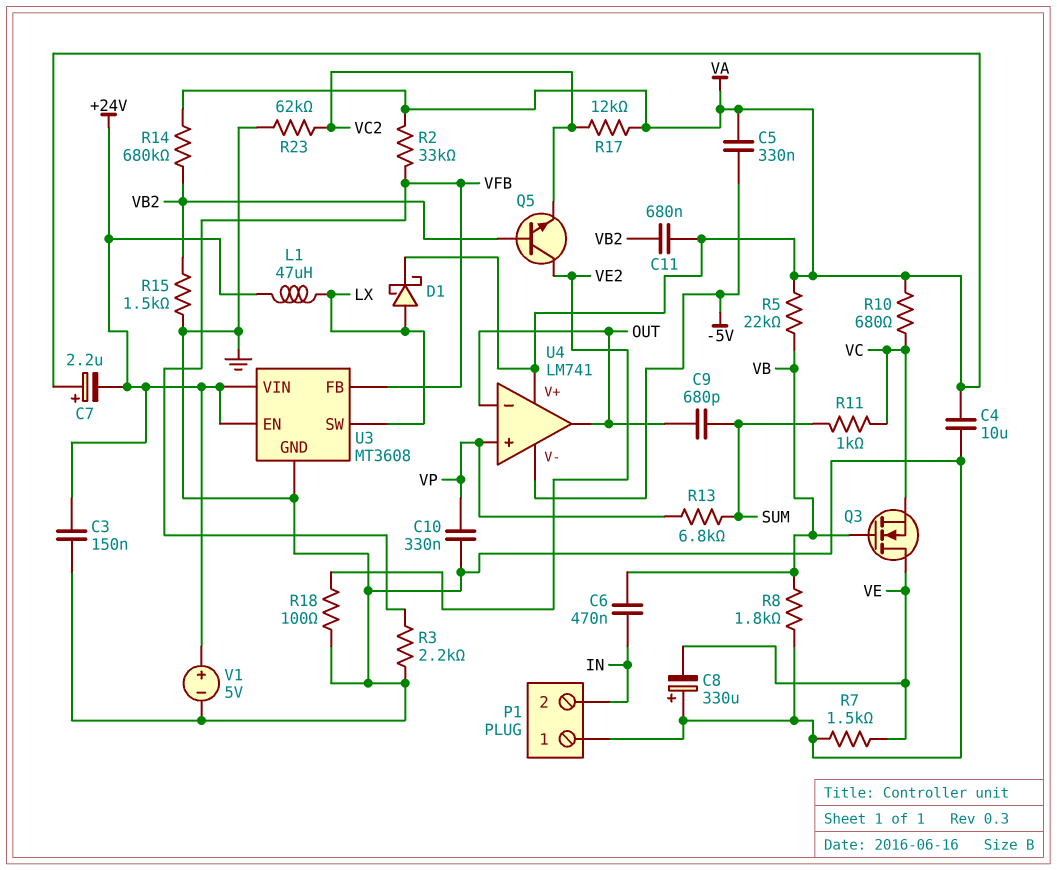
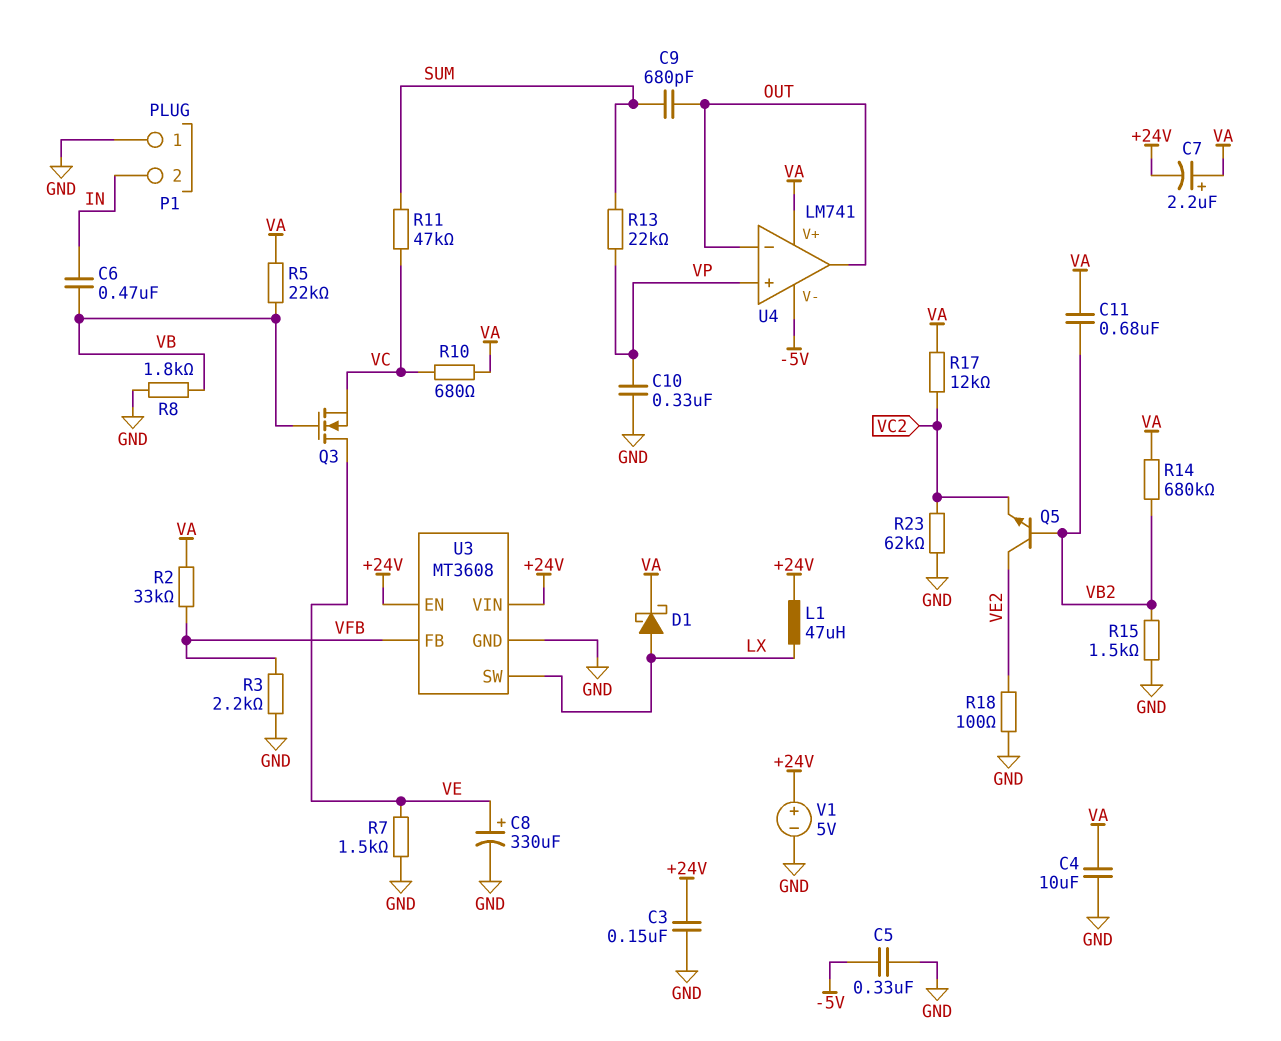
C5: 330nF (-5V, VA) -> 330nF (-5V, GND)
C8: 330uF (plus GND, minus VE) -> 330uF (plus VE, minus GND)
R11: 1k (SUM, VC) -> 47k (SUM, VC)
R13: 6.8k (SUM, VP) -> 22k (SUM, VP)

